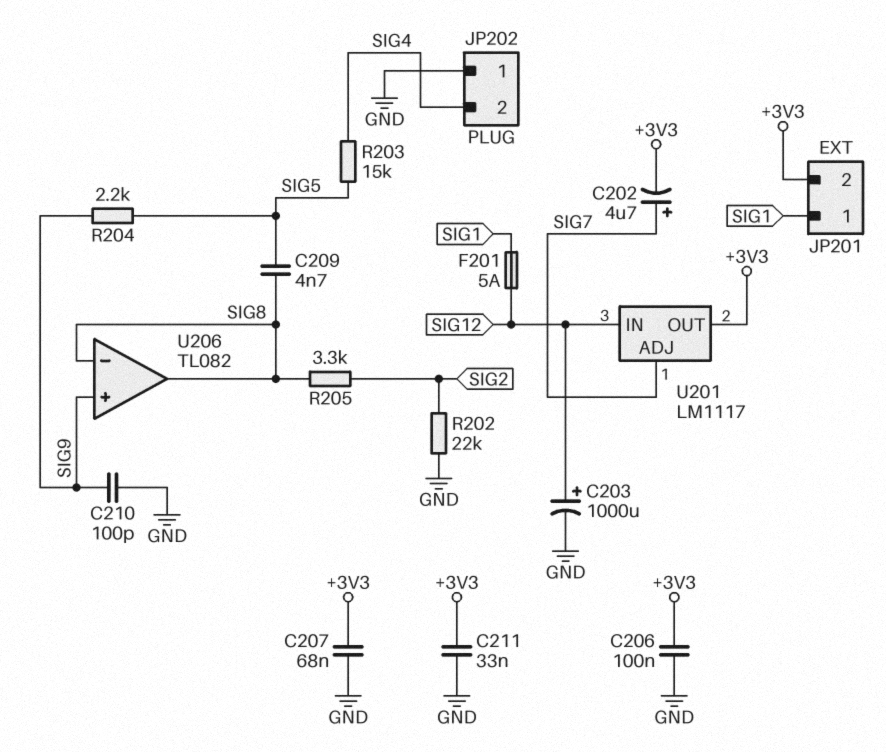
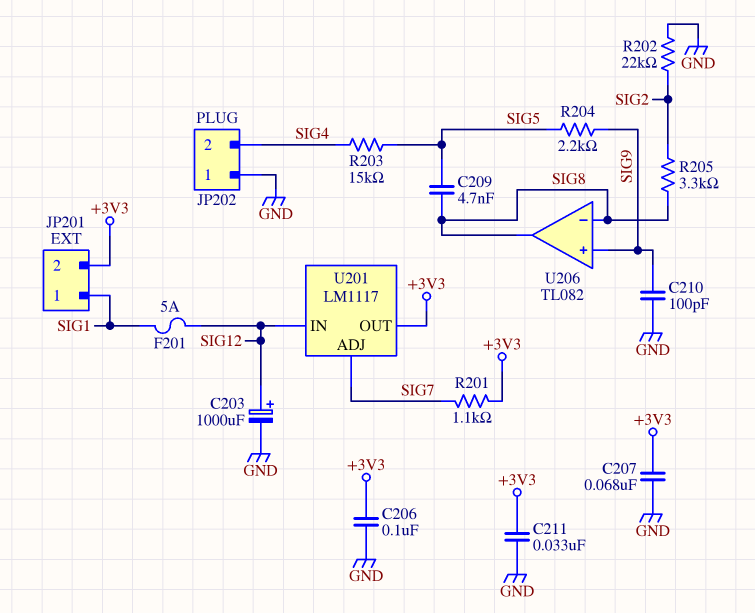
C202: 4.7uF (plus SIG7, minus +3V3) -> none
R201: none -> 1.1k (+3V3, SIG7)

